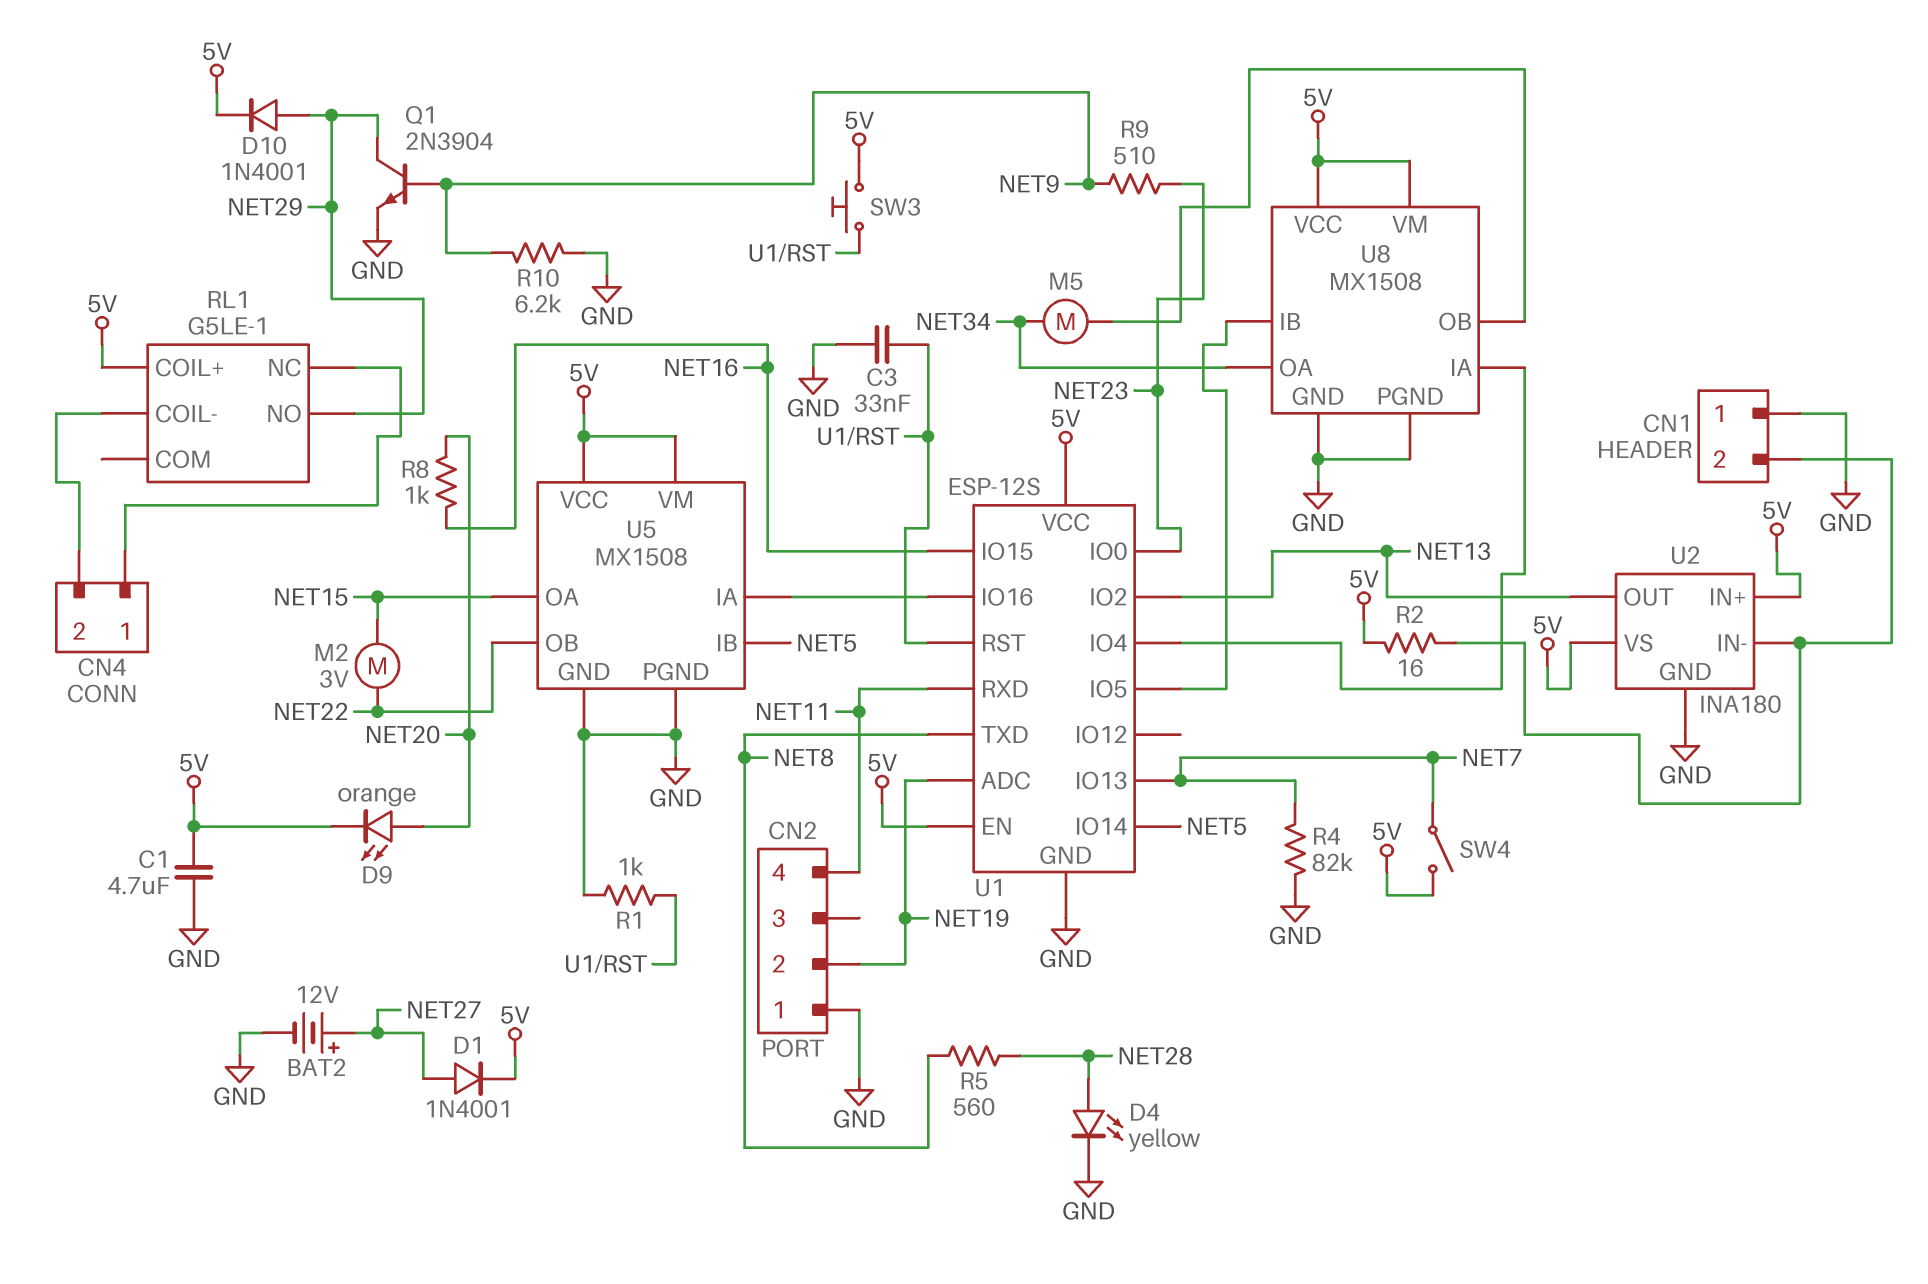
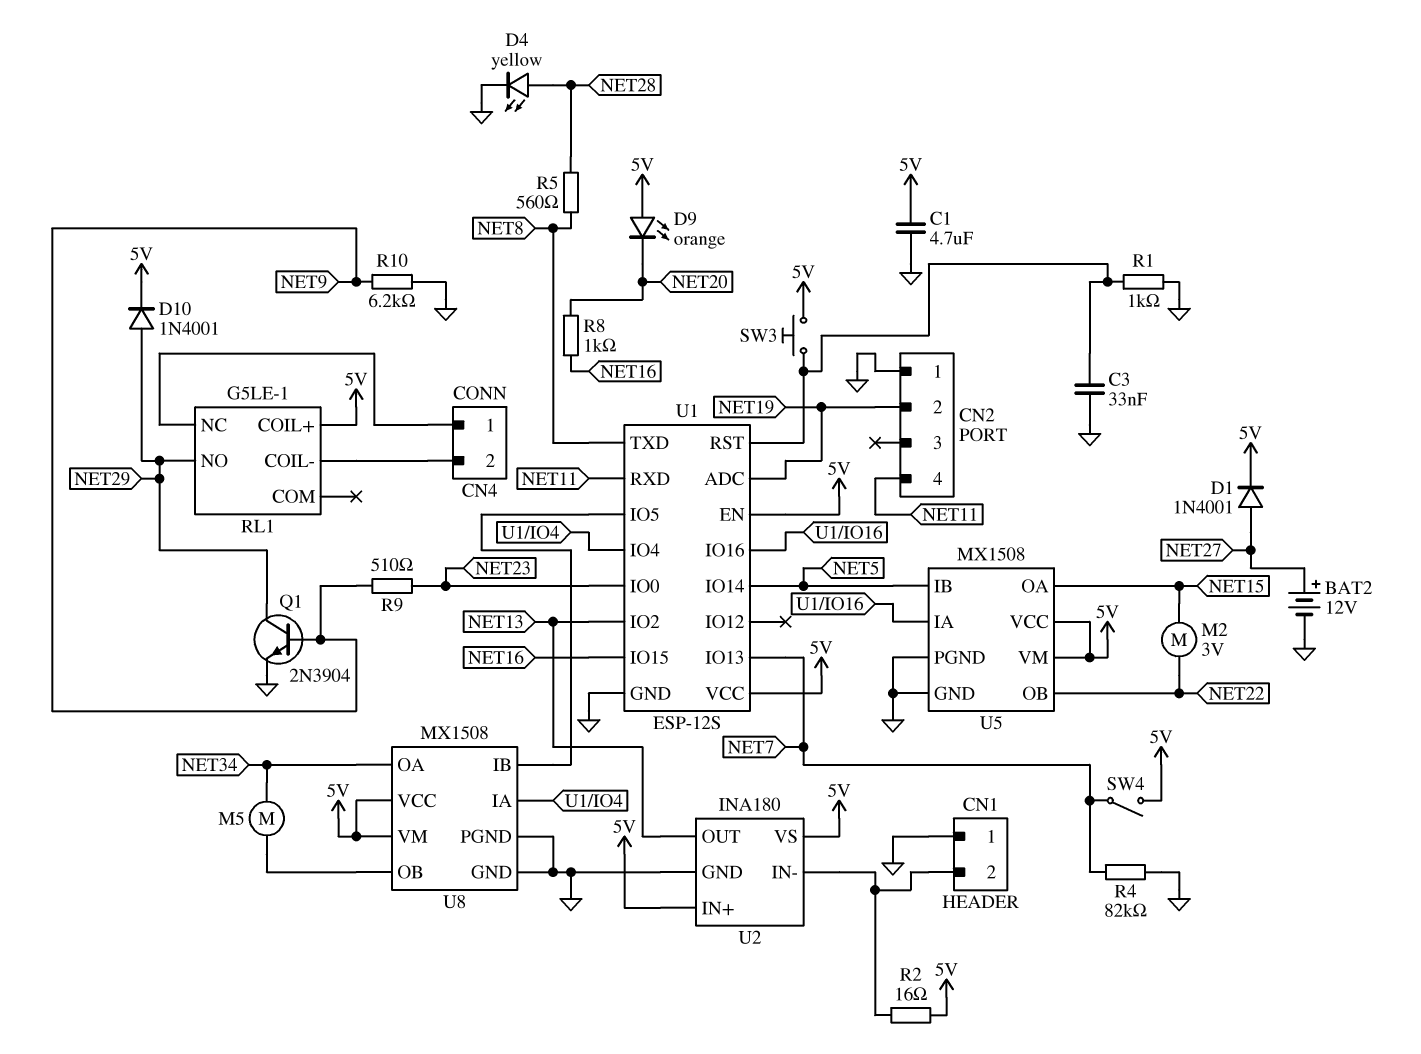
D9: LED orange (A NET20, K 5V) -> LED orange (A 5V, K NET20)

